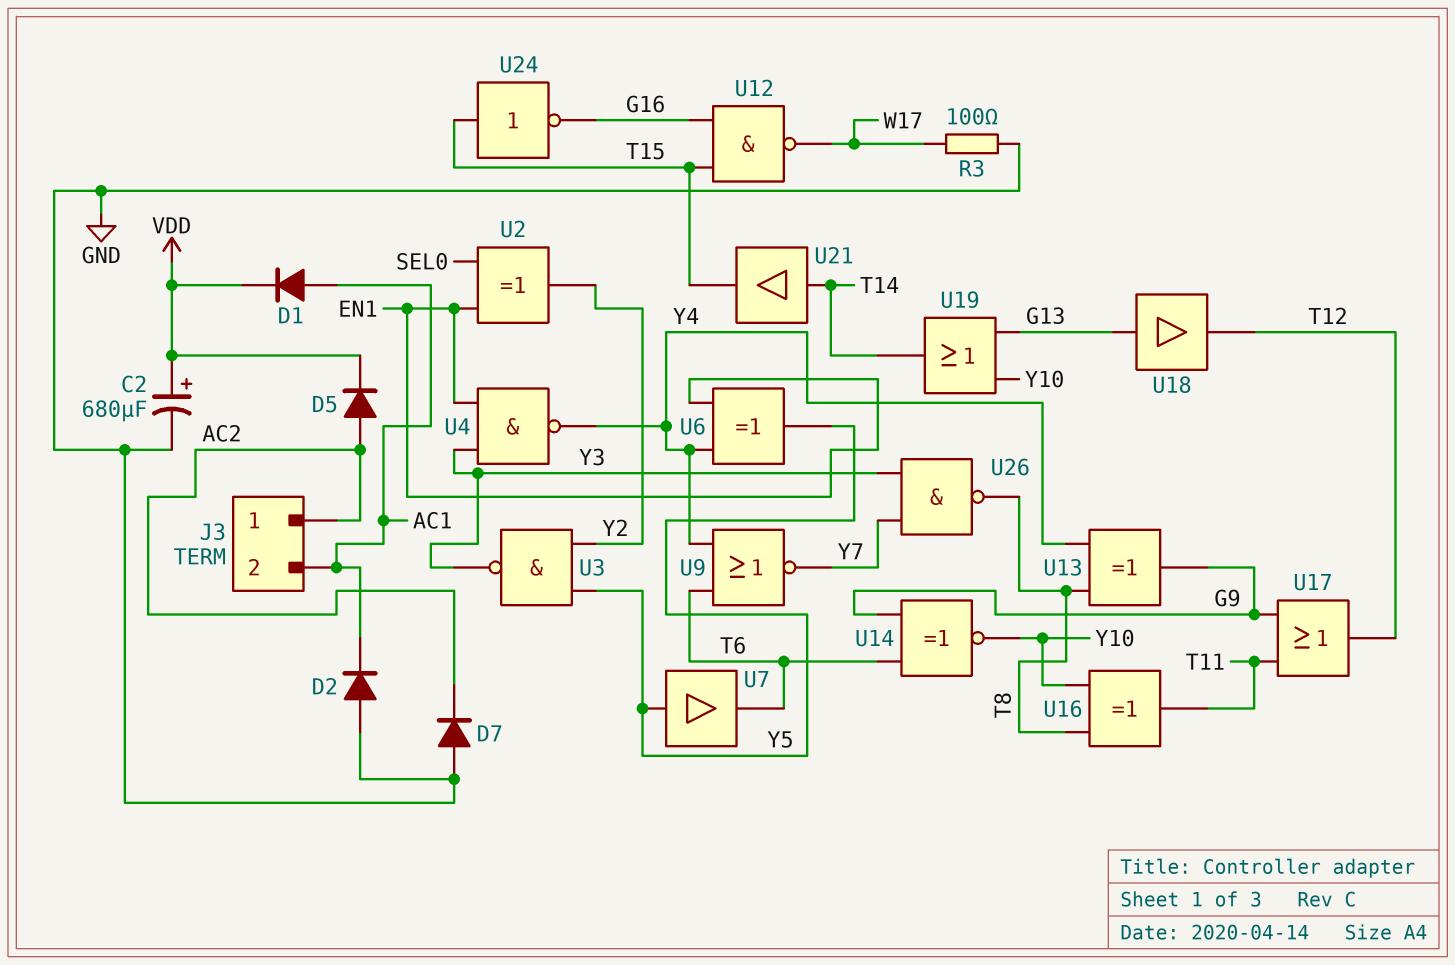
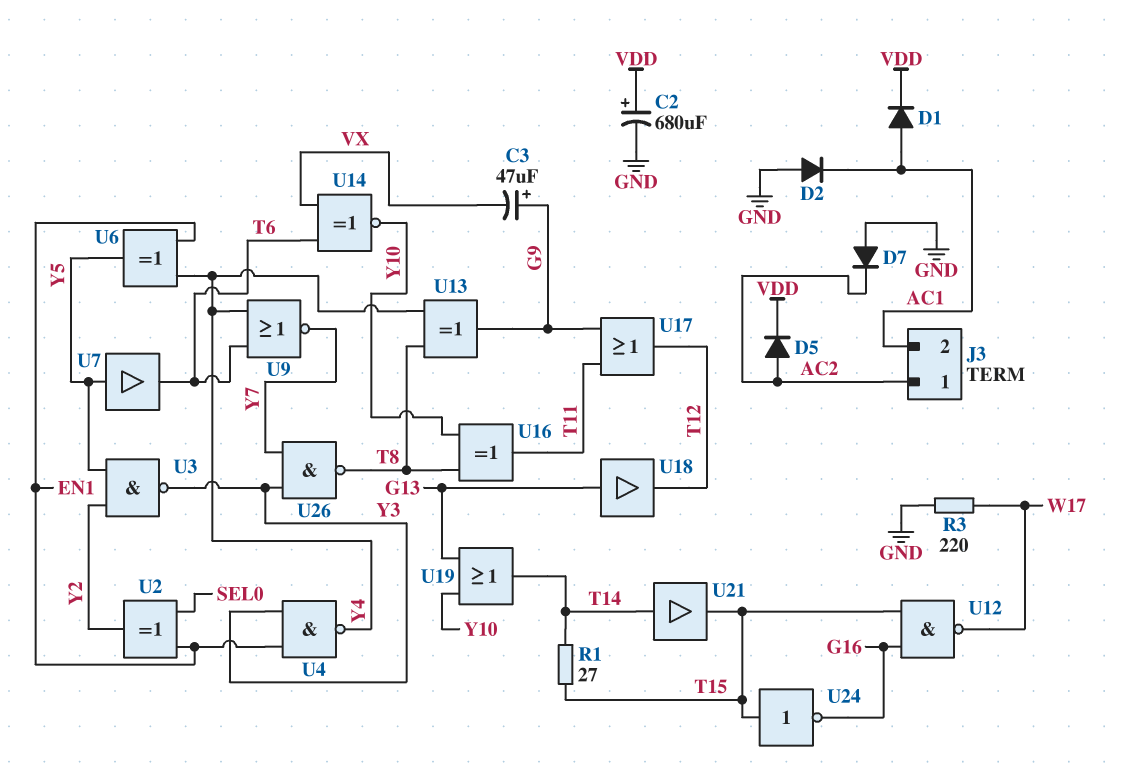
C3: none -> 47uF (plus G9, minus VX)
R1: none -> 27 (T14, T15)
R3: 100 (GND, W17) -> 220 (GND, W17)
U14: XNOR (in G9, in T6, out Y10) -> XNOR (in T6, in VX, out Y10)

